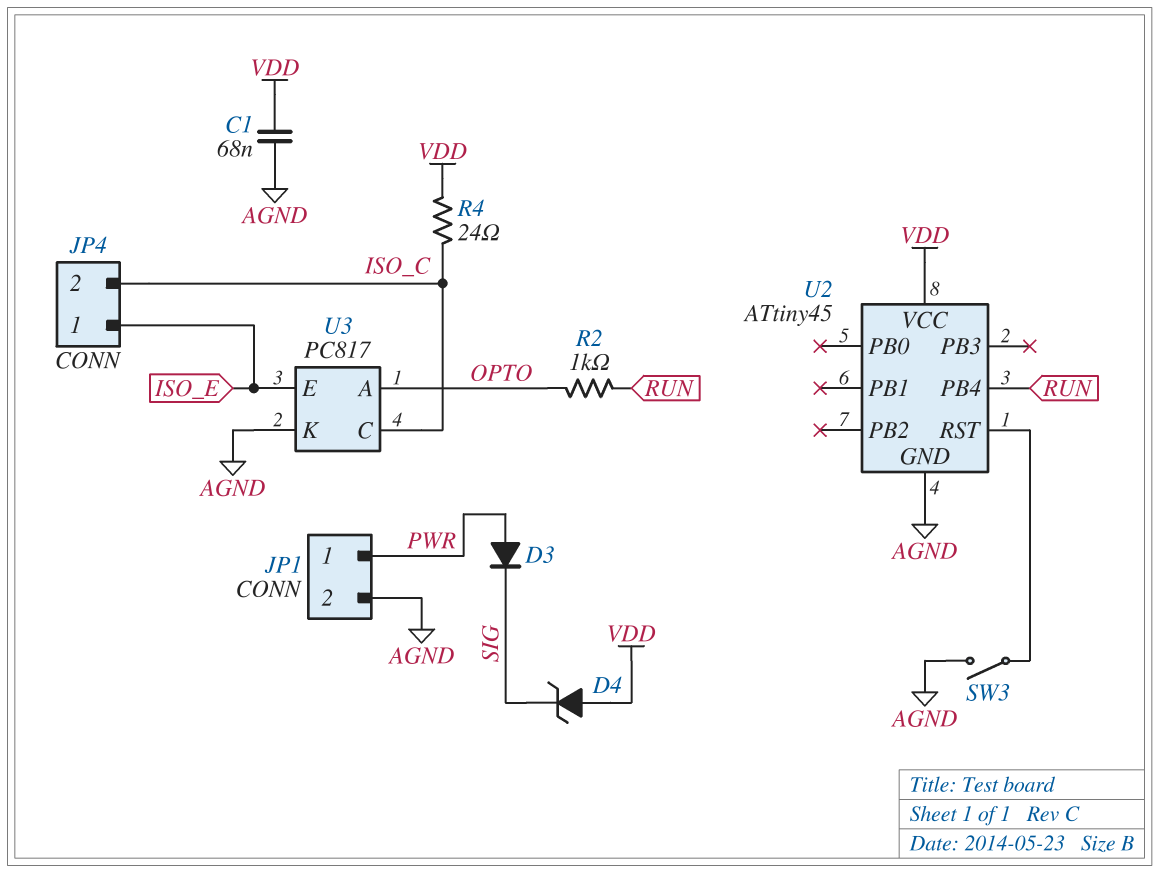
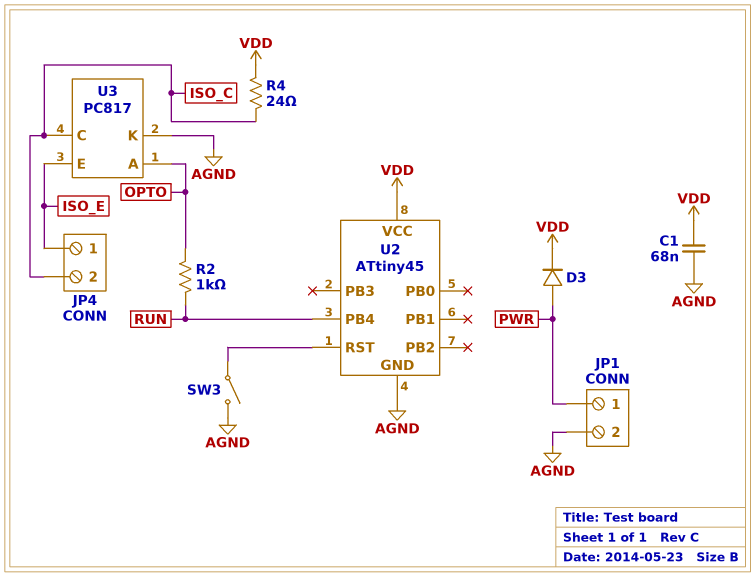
D3: diode (A PWR, K SIG) -> diode (A PWR, K VDD)
D4: zener (A VDD, K SIG) -> none

